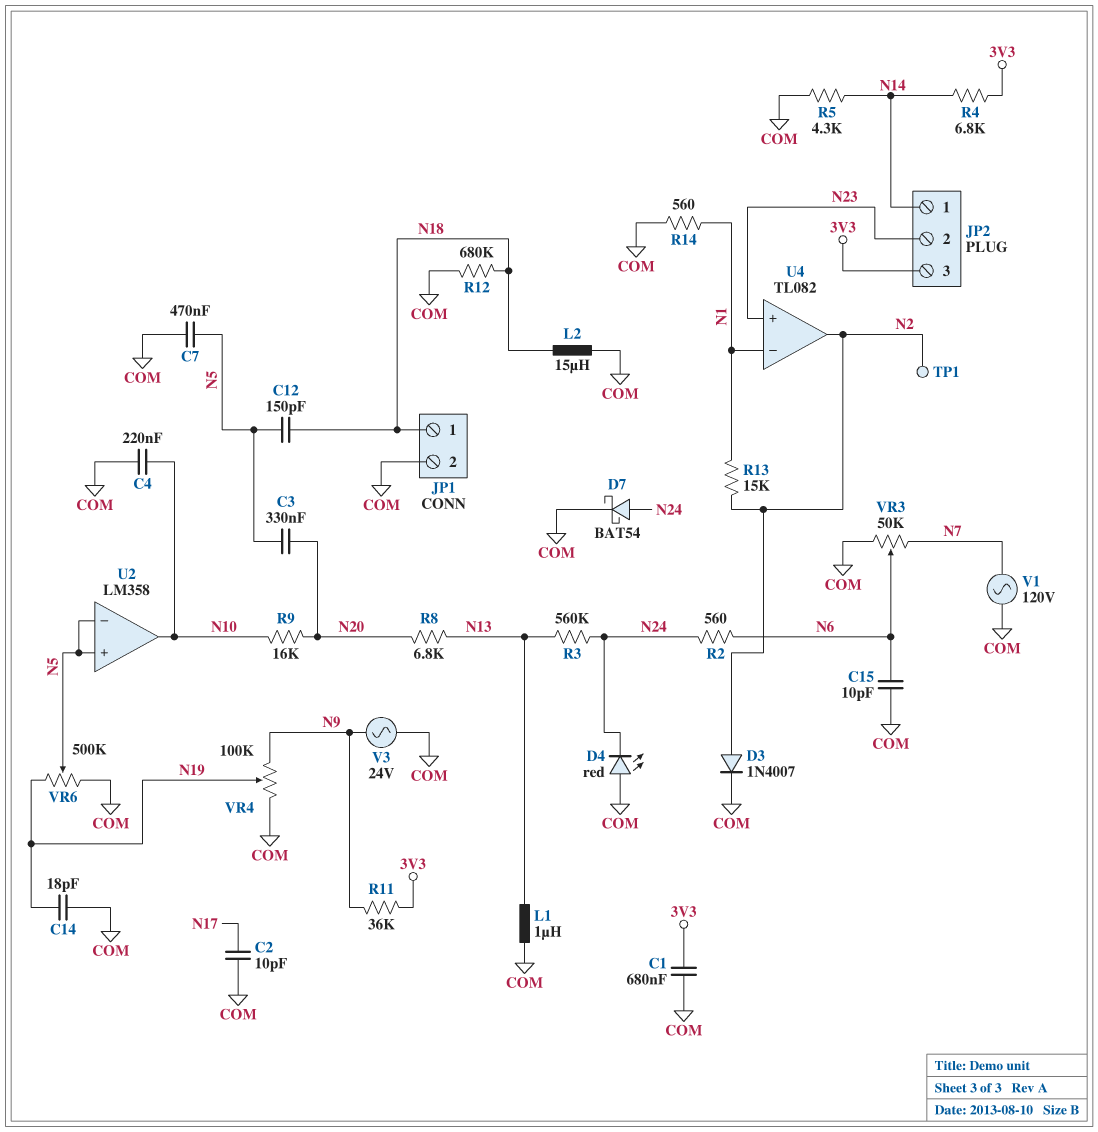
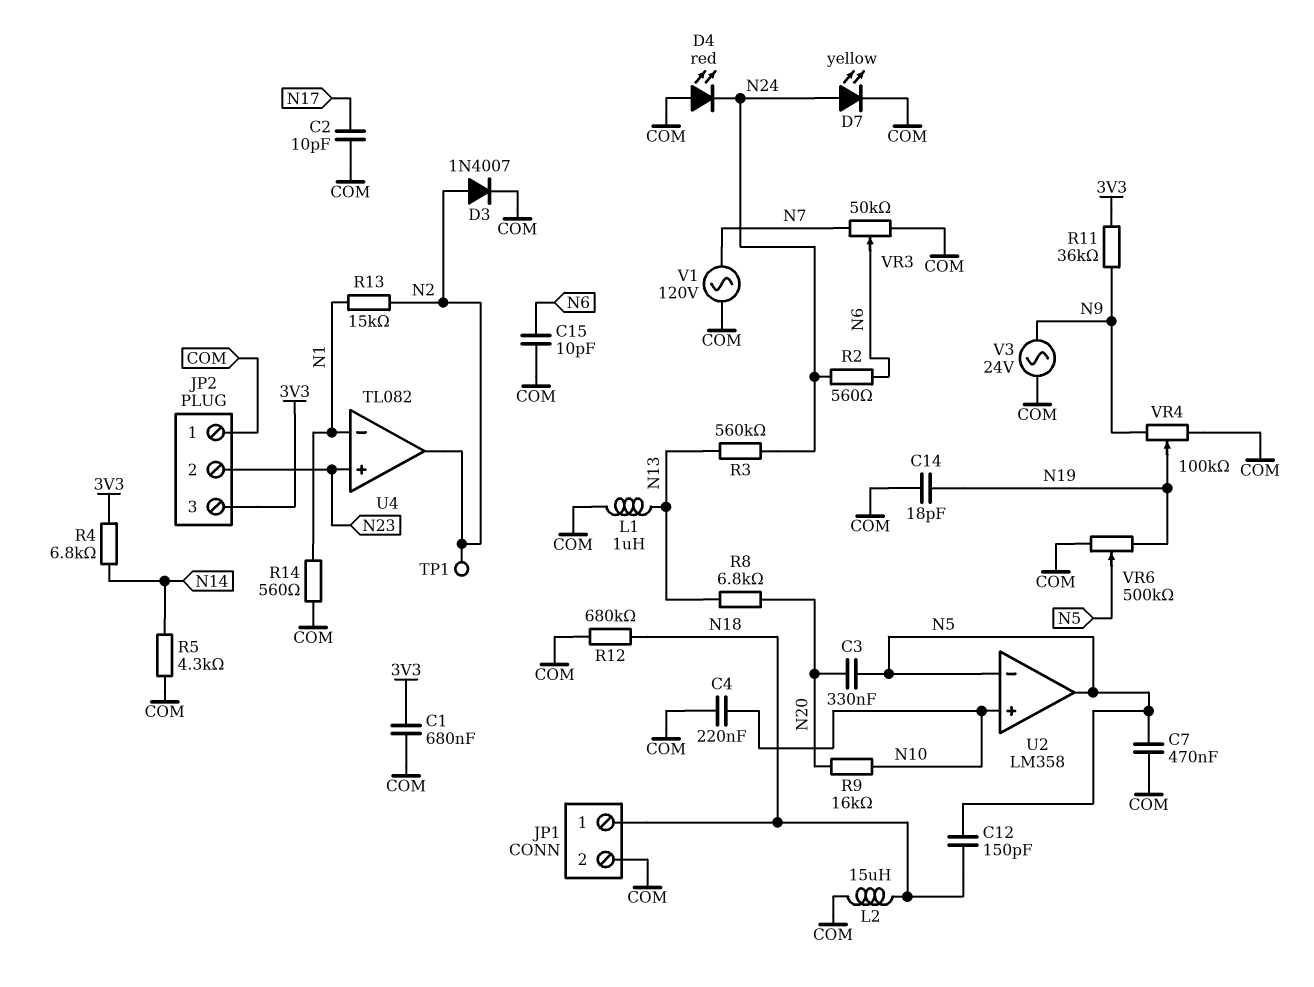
D7: schottky BAT54 (A N24, K COM) -> LED yellow (A N24, K COM)
JP2 pin 1: N14 -> COM
U2 pin in+: N5 -> N10
U2 pin out: N10 -> N5

